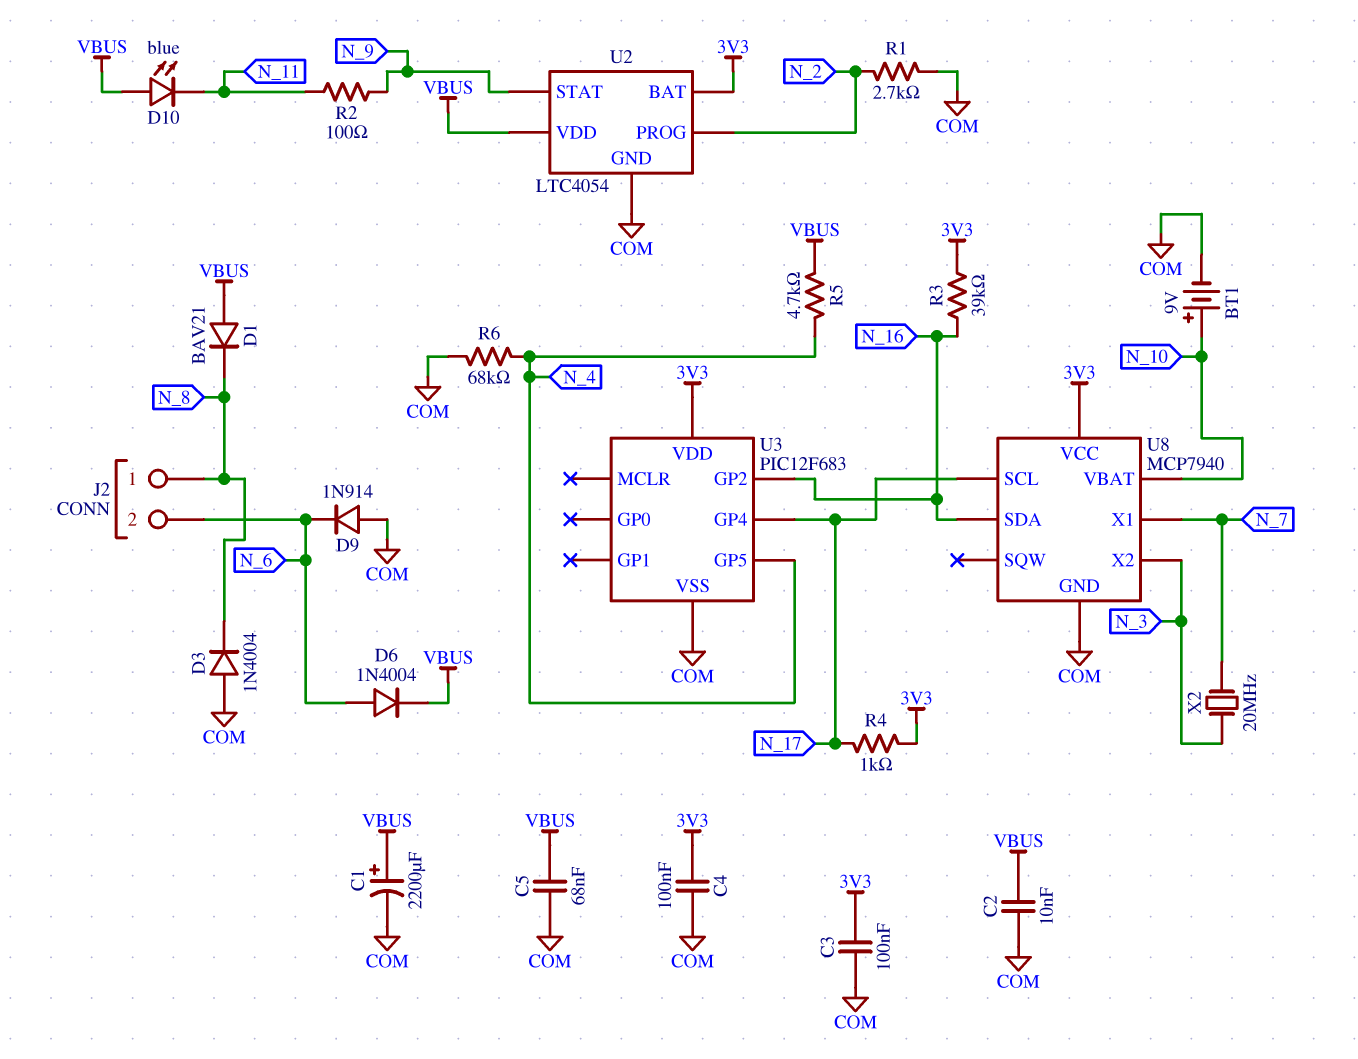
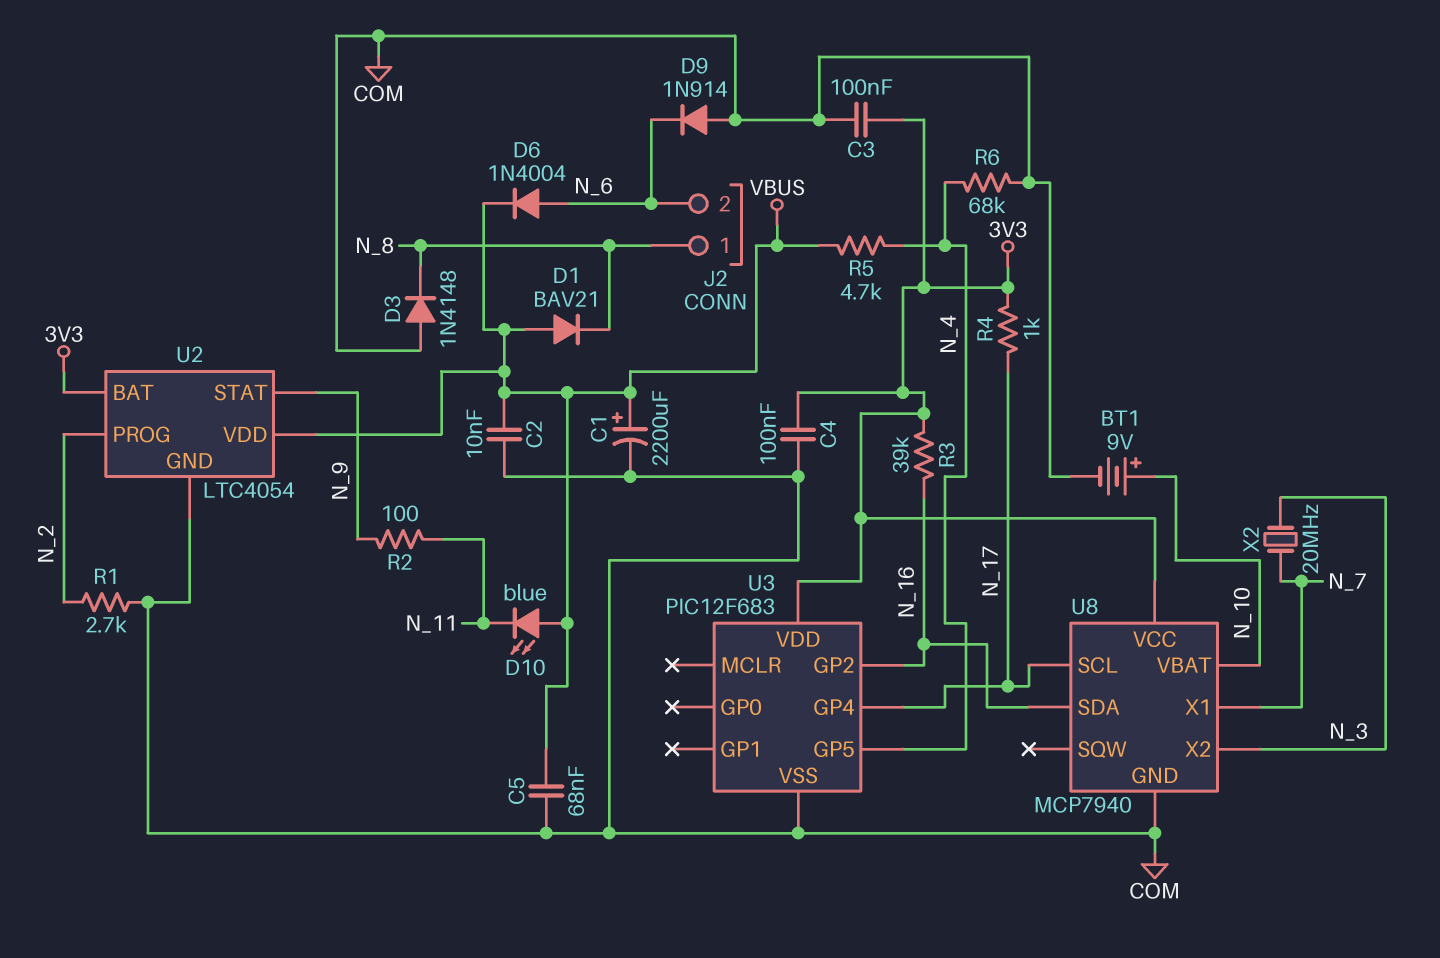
D3: diode 1N4004 (A COM, K N_8) -> diode 1N4148 (A COM, K N_8)

